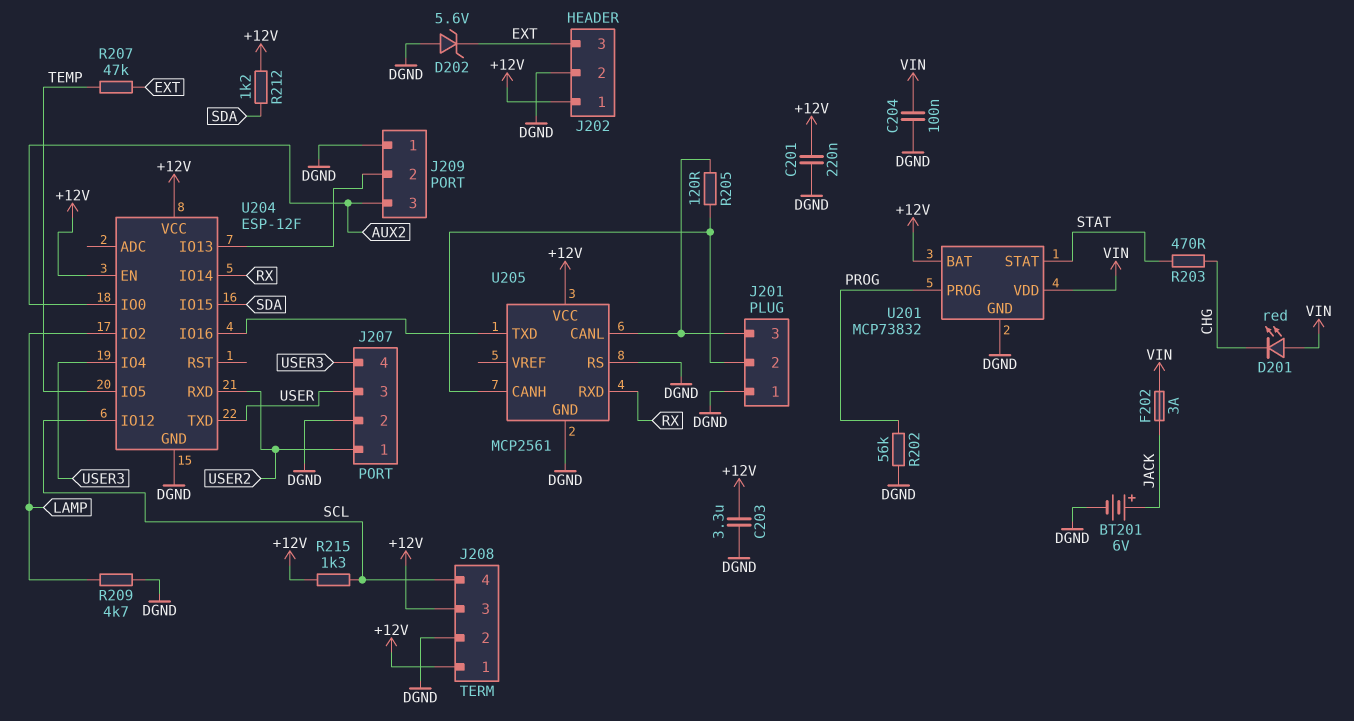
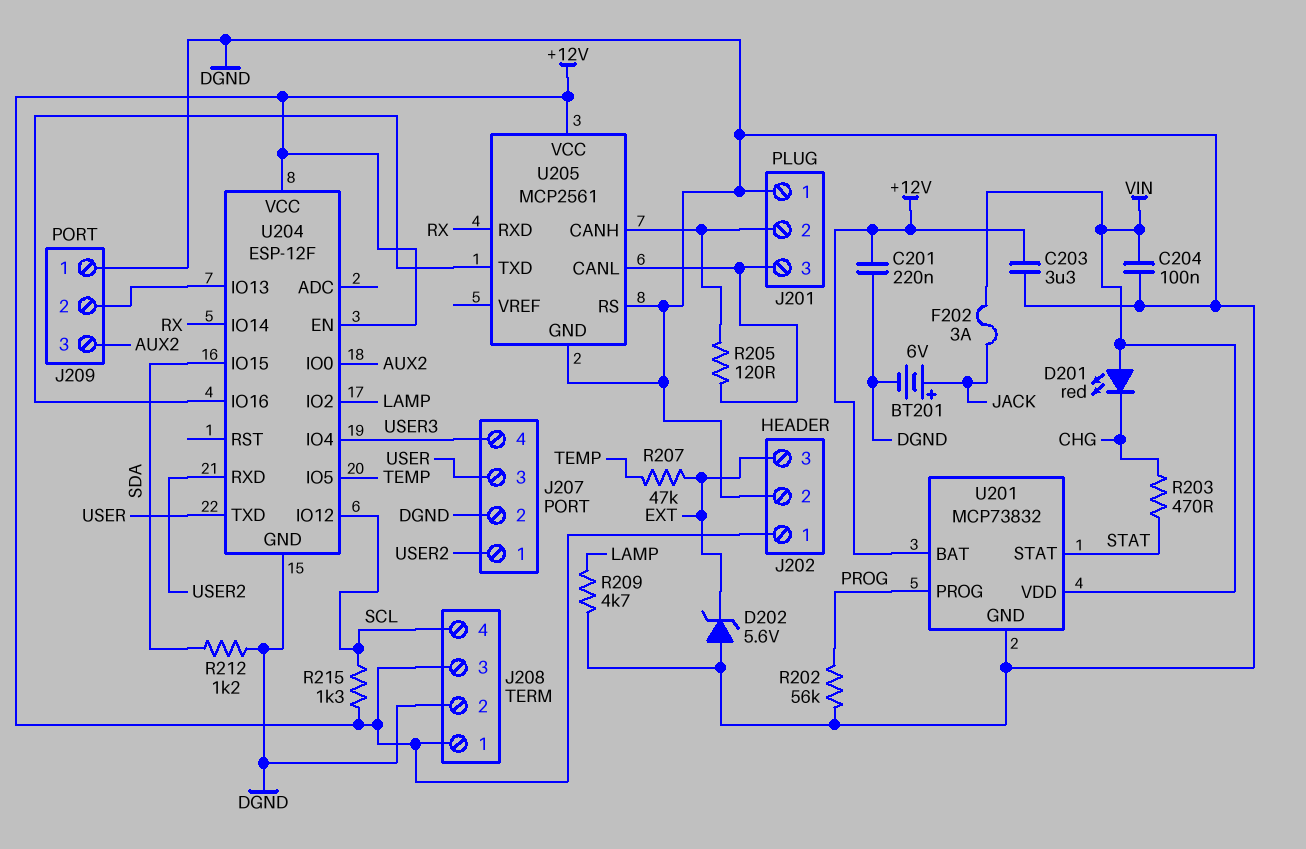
R212: 1.2k (+12V, SDA) -> 1.2k (DGND, SDA)

